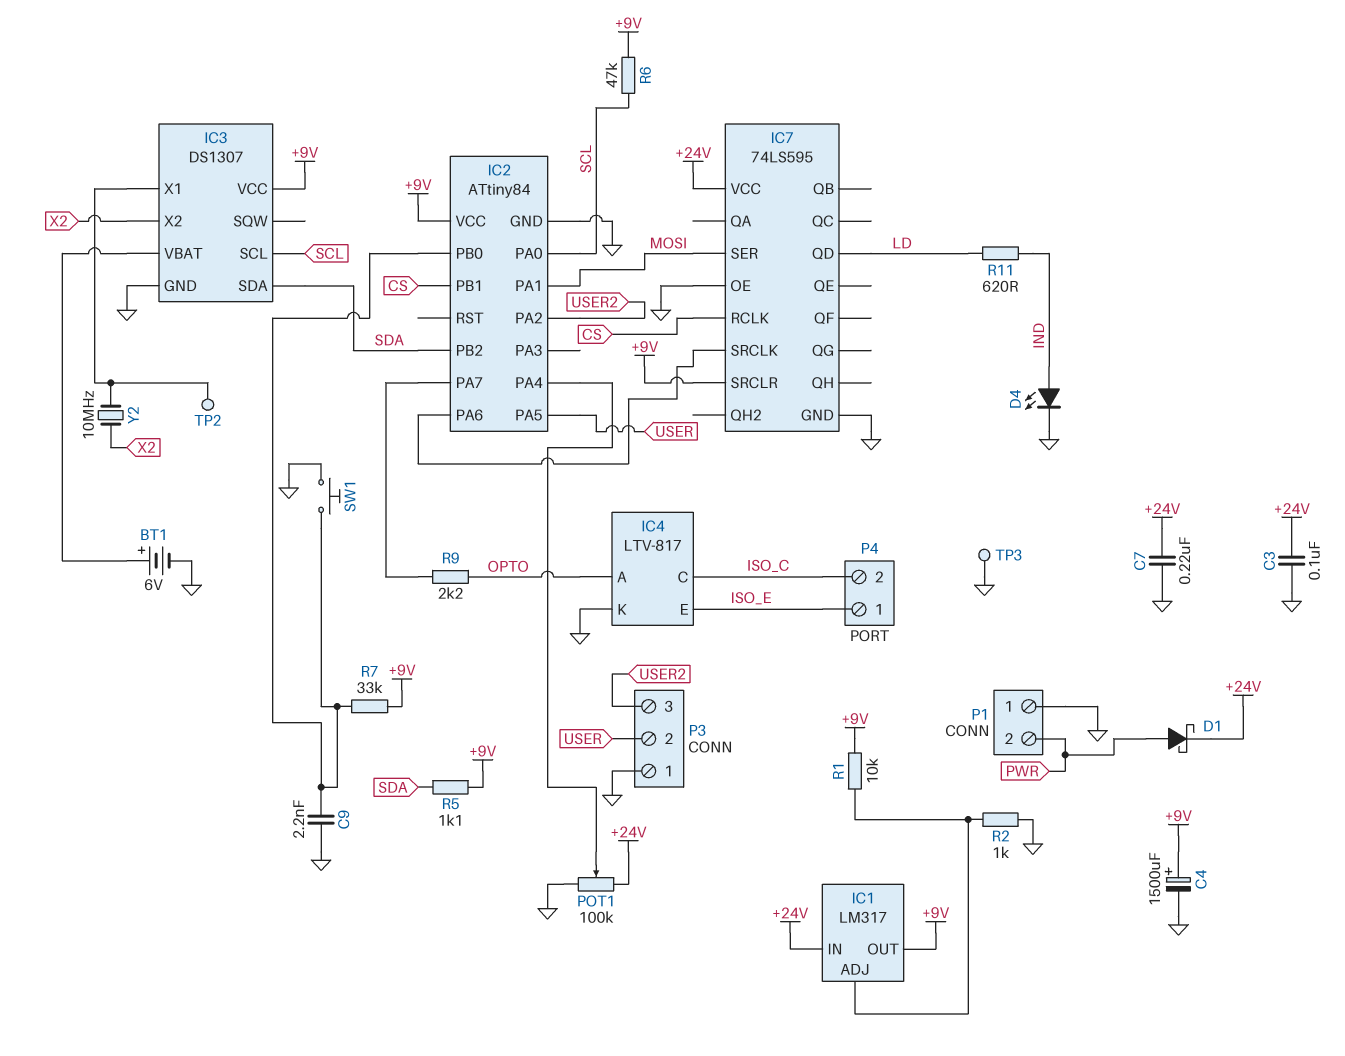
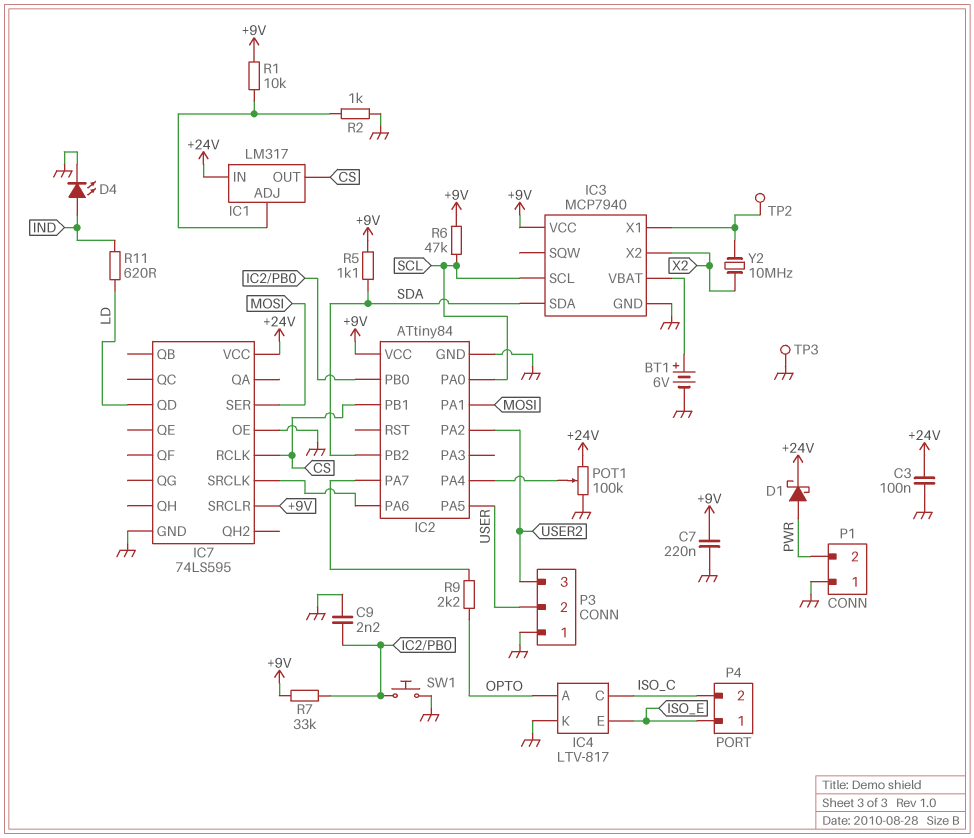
C4: 1500uF (plus +9V, minus GND) -> none
C7: 220nF (+24V, GND) -> 220nF (+9V, GND)
IC1 pin OUT: +9V -> CS
IC3: DS1307 -> MCP7940

